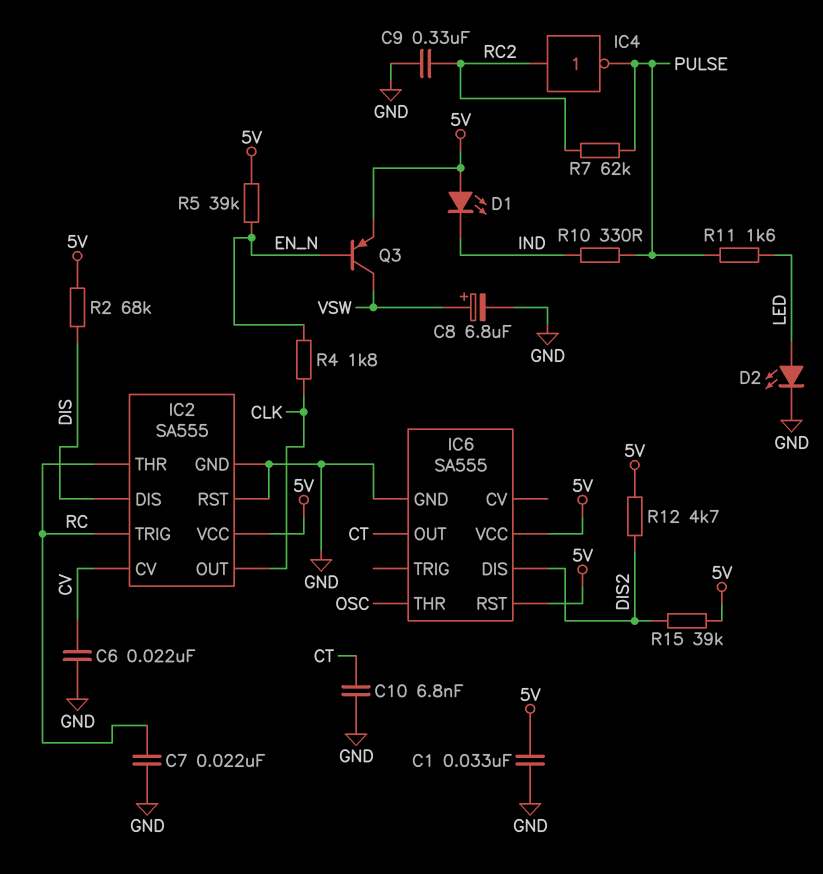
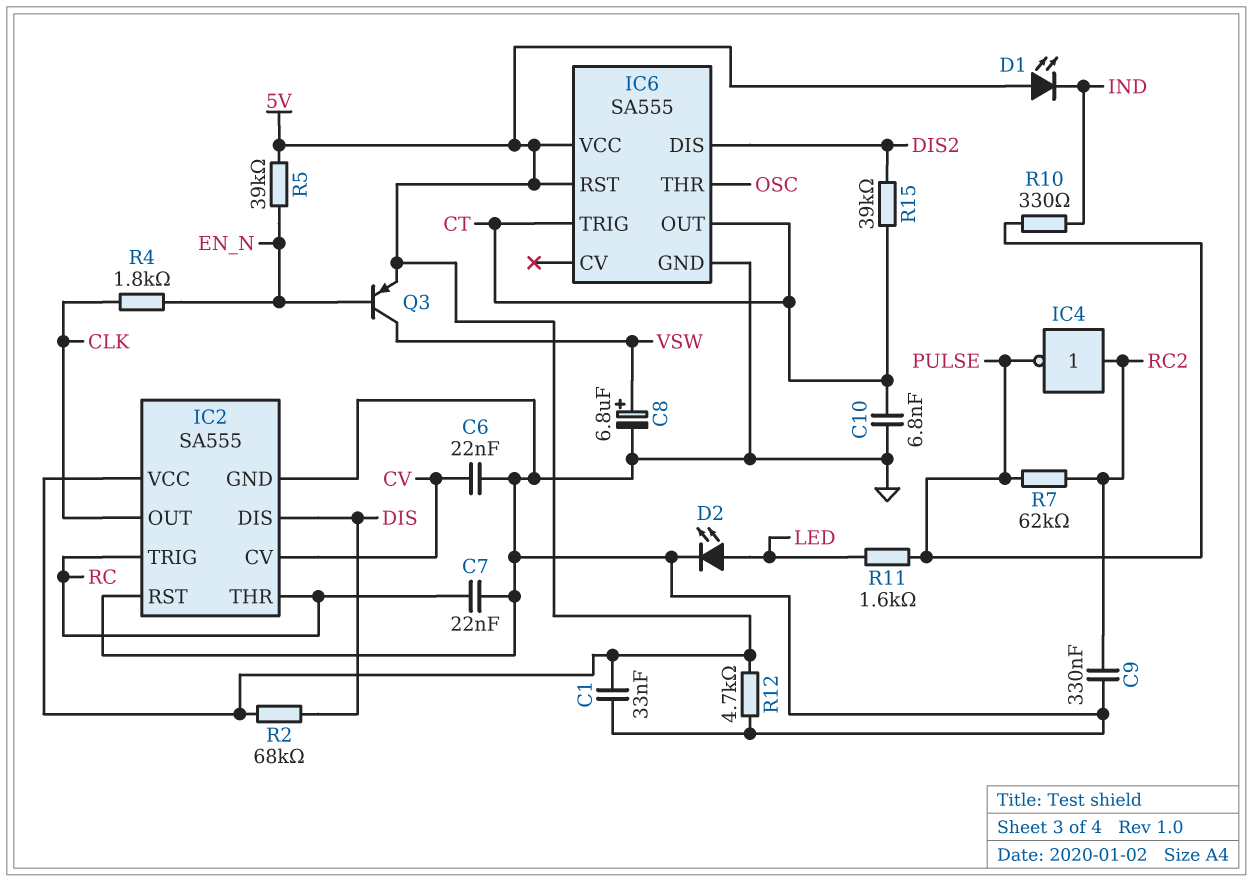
IC6 pin TRIG: none -> CT
R12: 4.7k (5V, DIS2) -> 4.7k (5V, GND)
R15: 39k (5V, DIS2) -> 39k (CT, DIS2)

